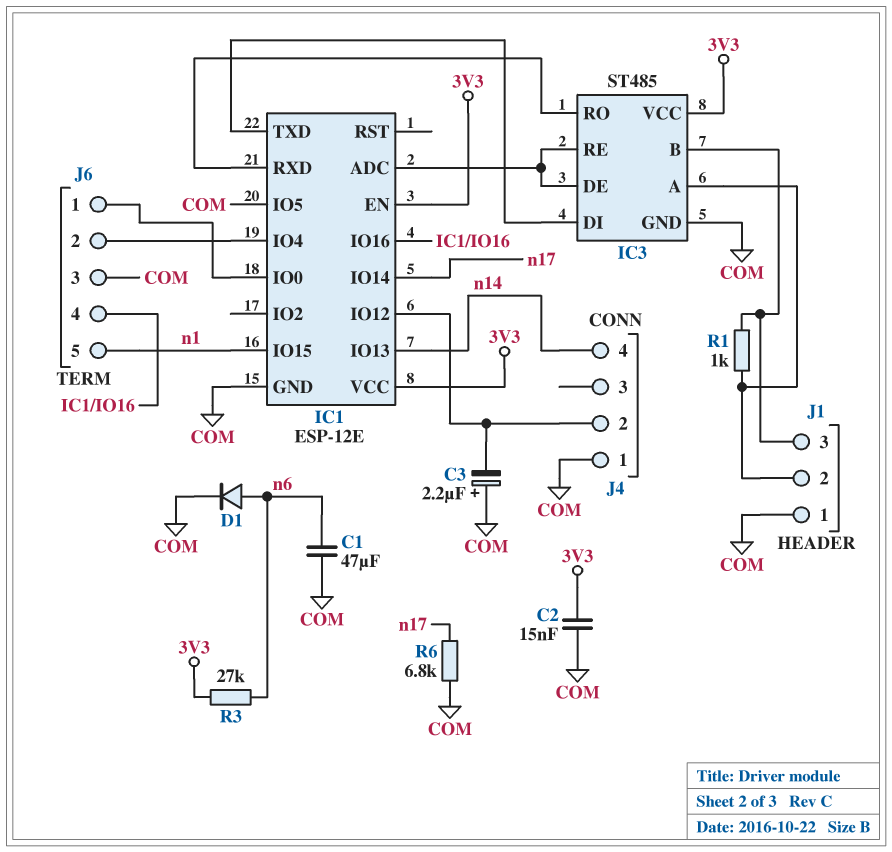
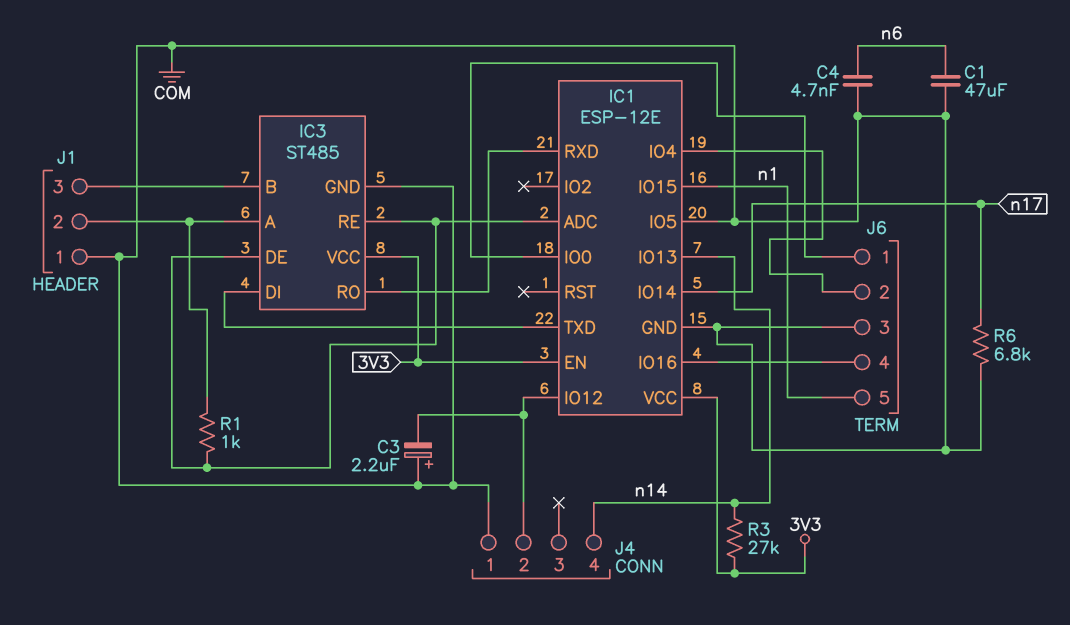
C2: 15nF (3V3, COM) -> none
C4: none -> 4.7nF (COM, n6)
D1: diode (A n6, K COM) -> none
R1: 1k (IC3/A, IC3/B) -> 1k (IC1/ADC, IC3/A)
R3: 27k (3V3, n6) -> 27k (3V3, n14)

